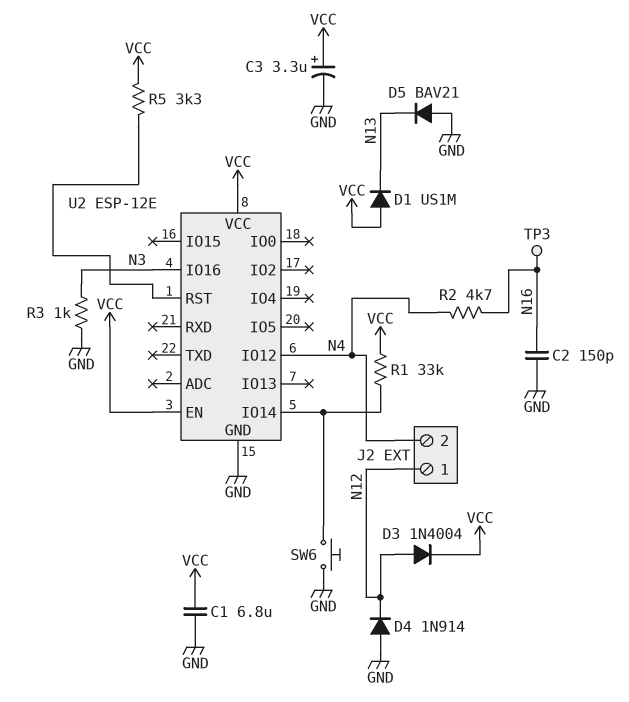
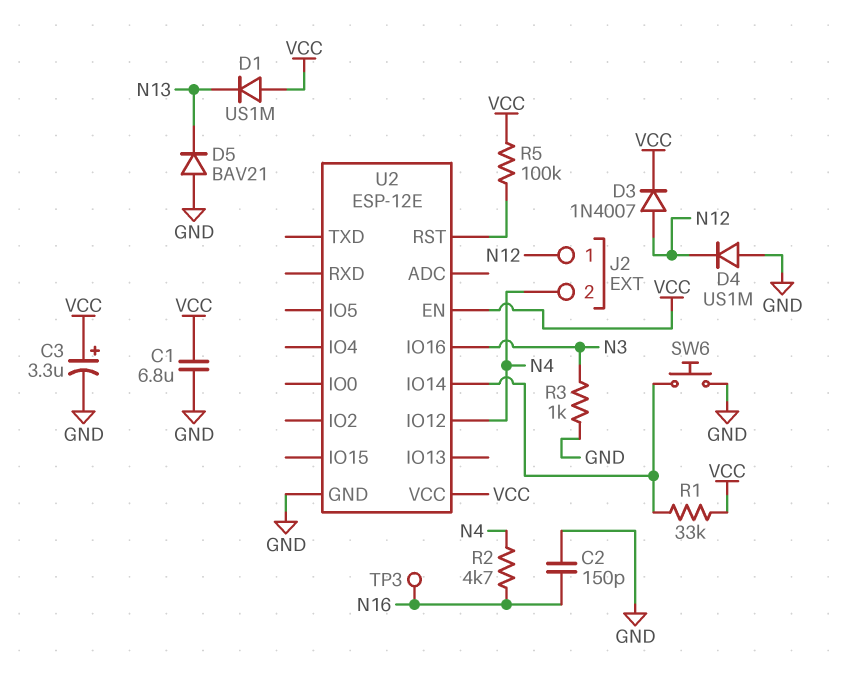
D3: diode 1N4004 (A N12, K VCC) -> diode 1N4007 (A N12, K VCC)
D4: diode 1N914 (A GND, K N12) -> diode US1M (A GND, K N12)
R5: 3.3k (U2/RST, VCC) -> 100k (U2/RST, VCC)

